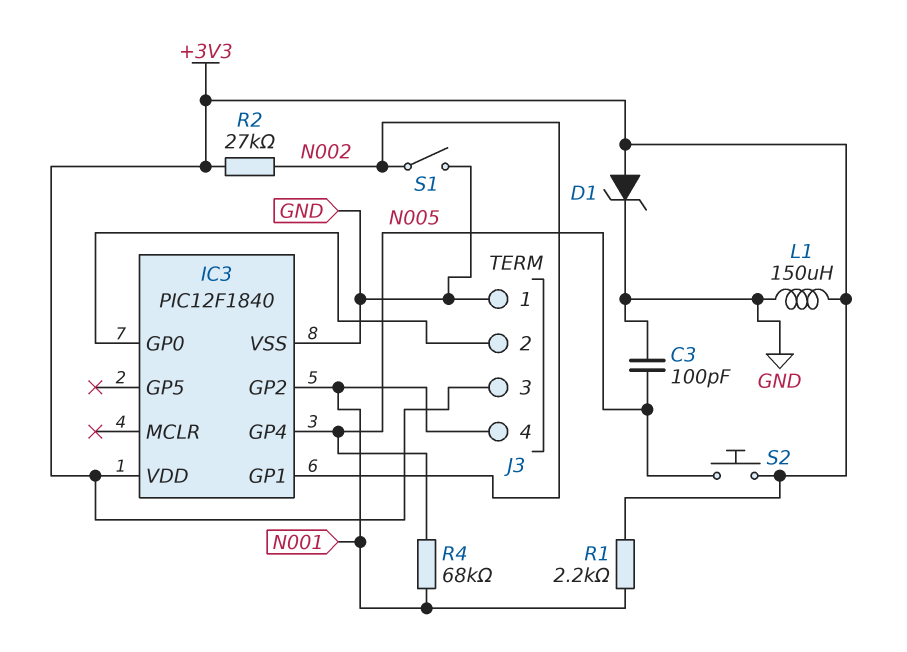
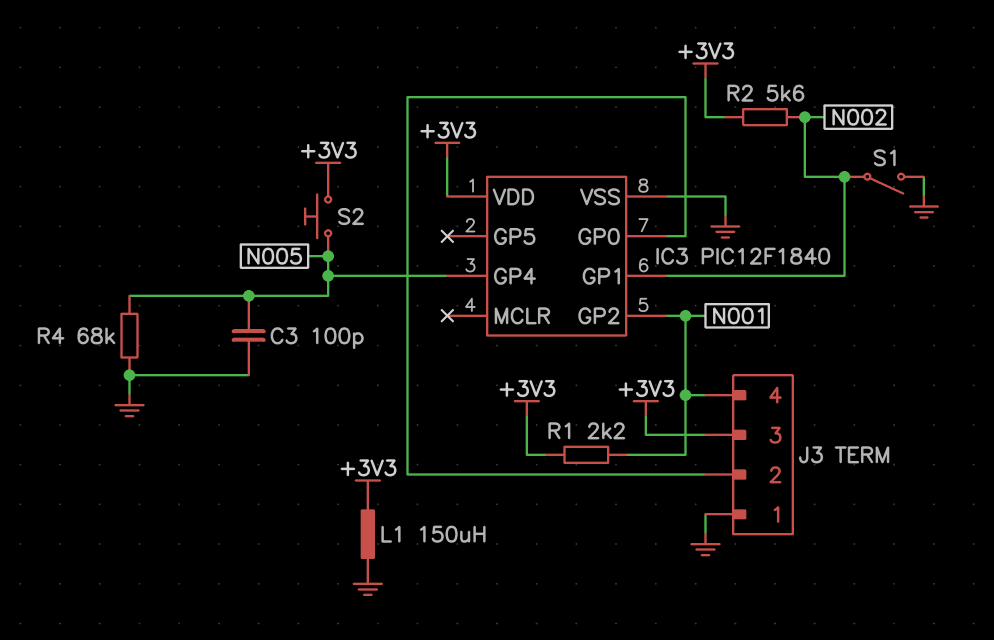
D1: zener (A +3V3, K GND) -> none
R2: 27k (+3V3, N002) -> 5.6k (+3V3, N002)
R4: 68k (N001, N005) -> 68k (GND, N005)

